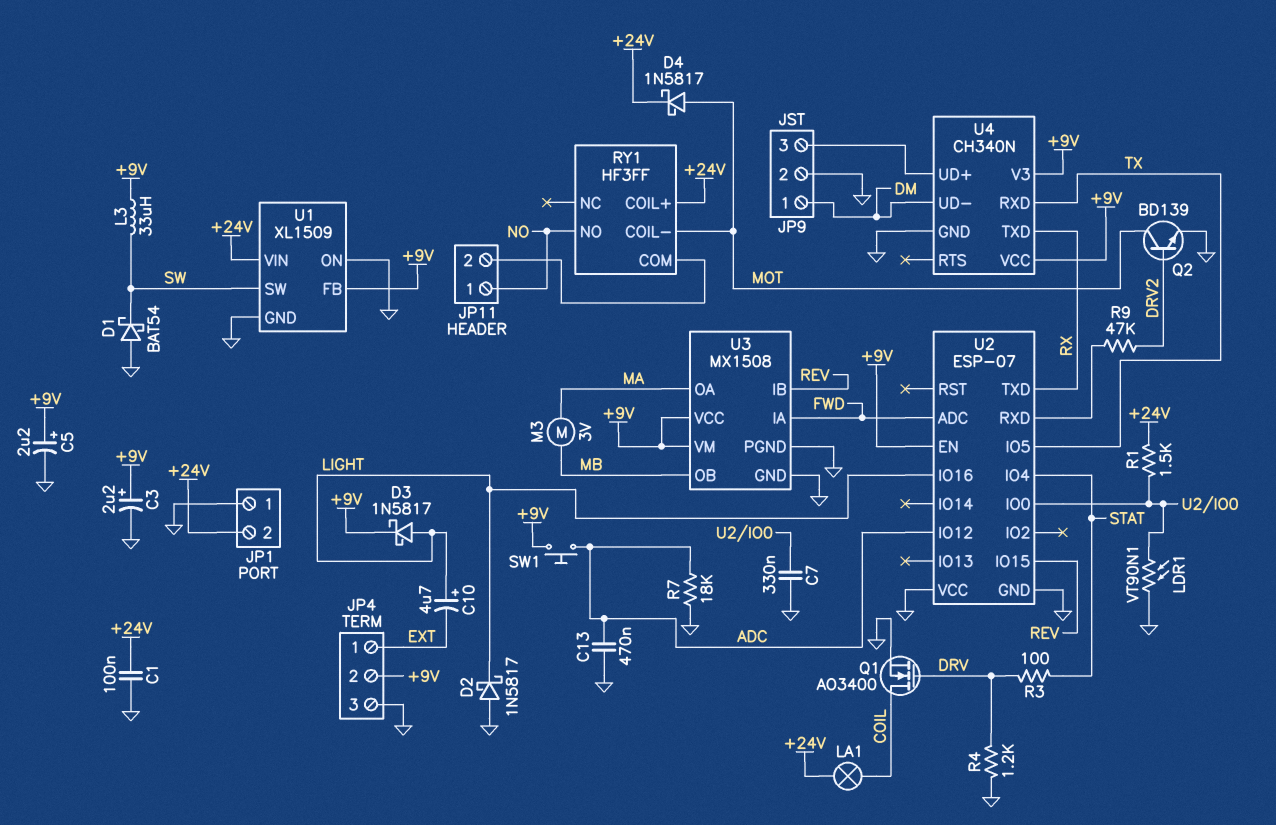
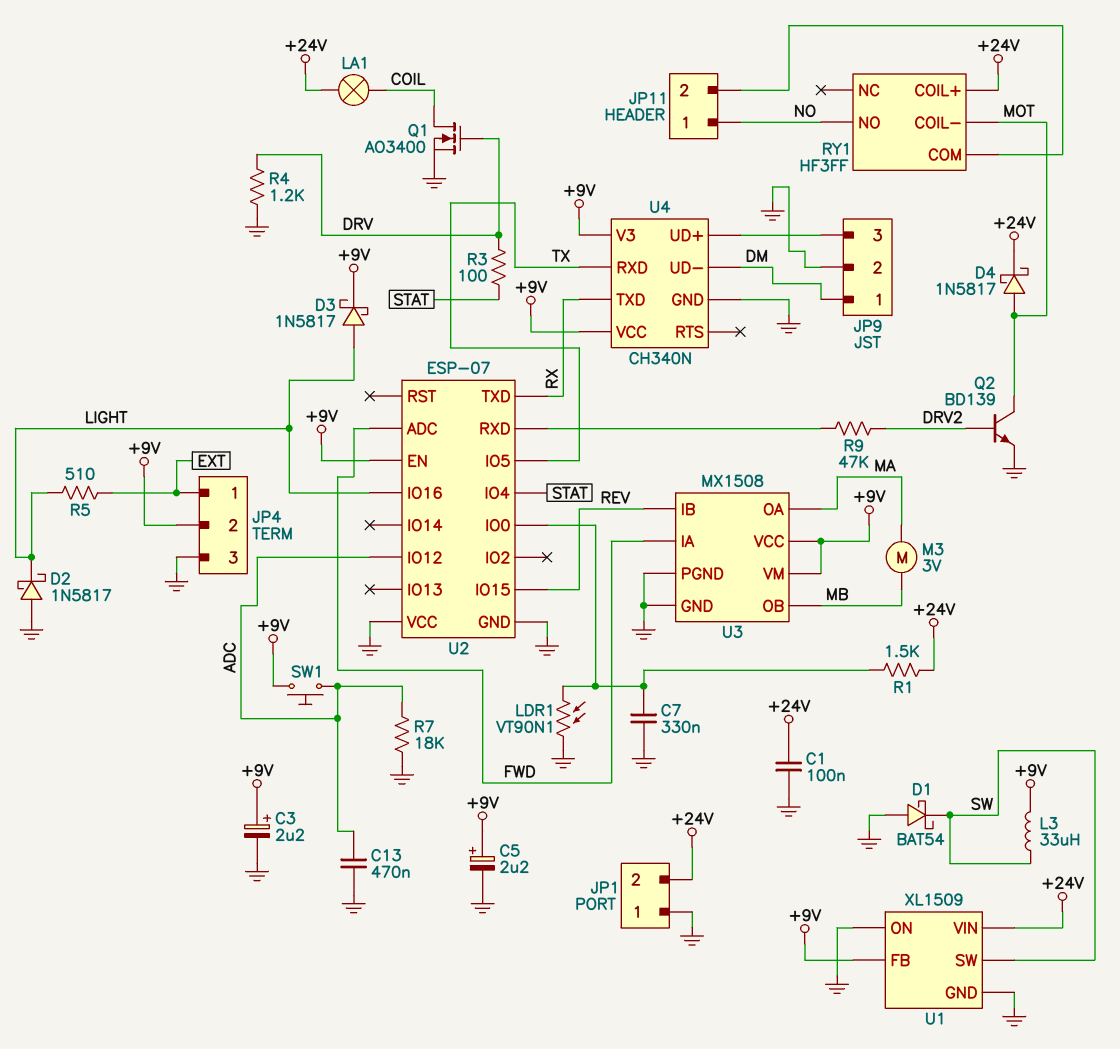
C10: 4.7uF (plus LIGHT, minus EXT) -> none
R5: none -> 510 (EXT, LIGHT)

